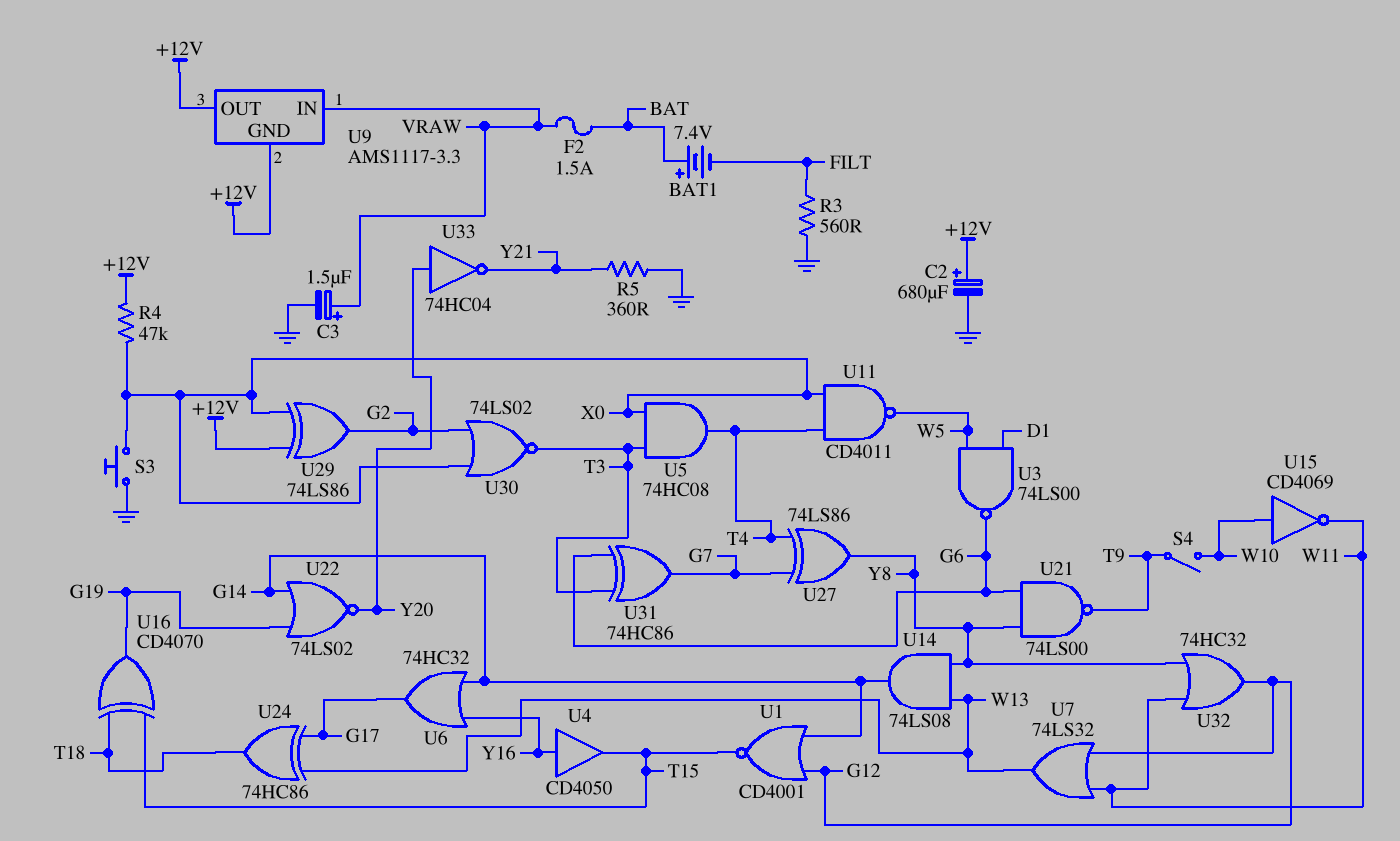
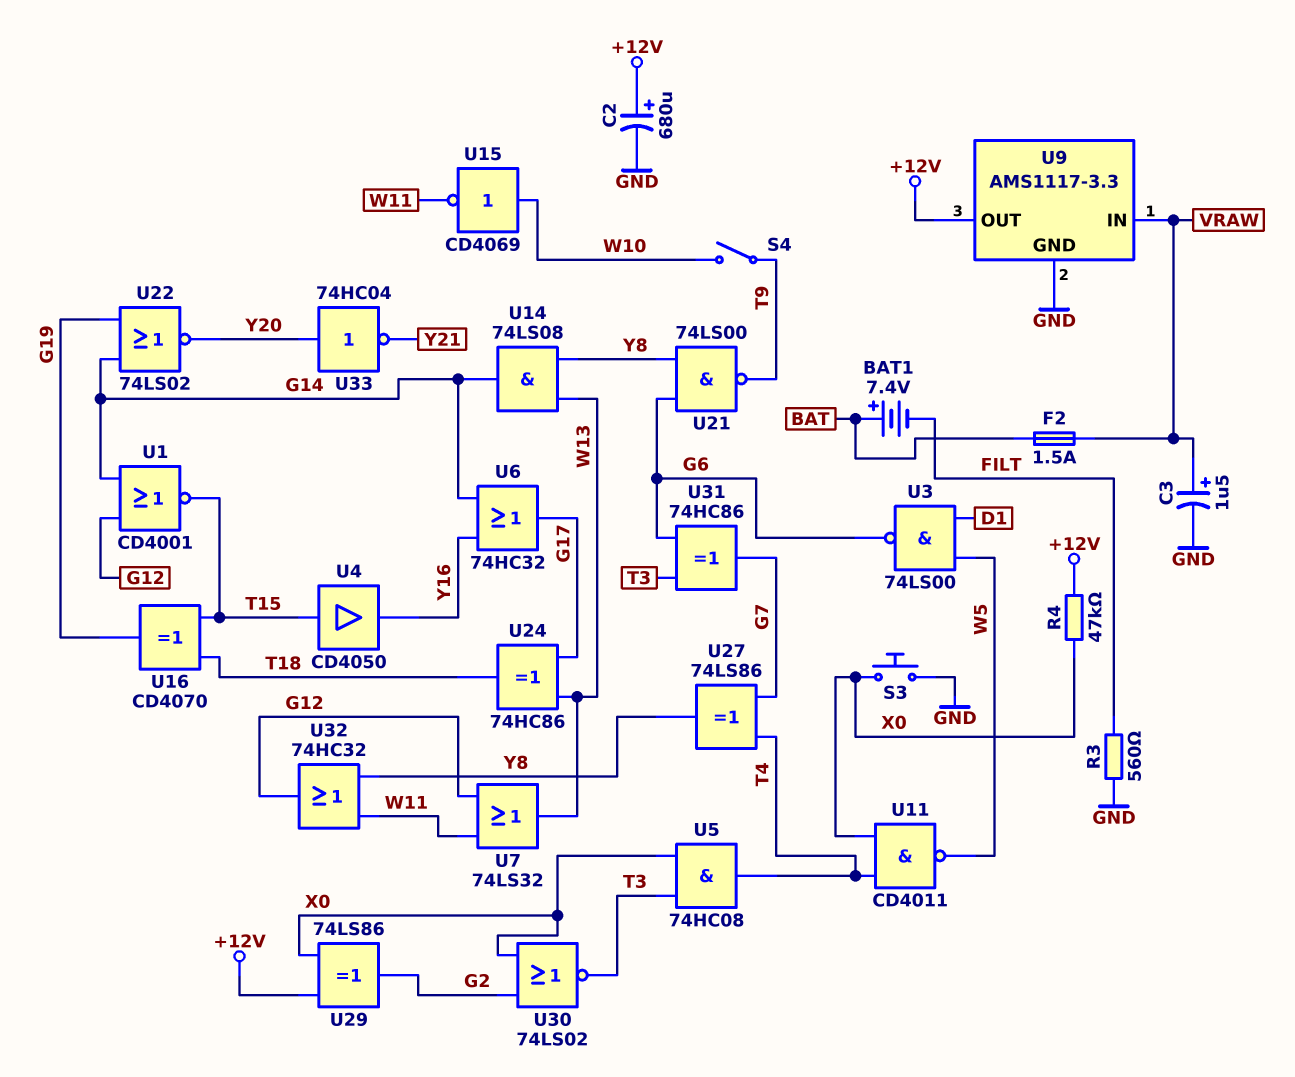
R5: 360 (GND, Y21) -> none
U4: buffer CD4050 (in Y16, out T15) -> buffer CD4050 (in T15, out Y16)
U9 pin GND: +12V -> GND

